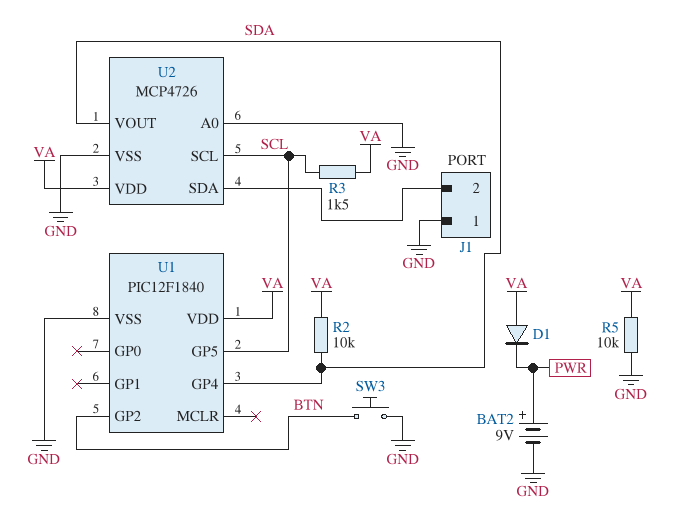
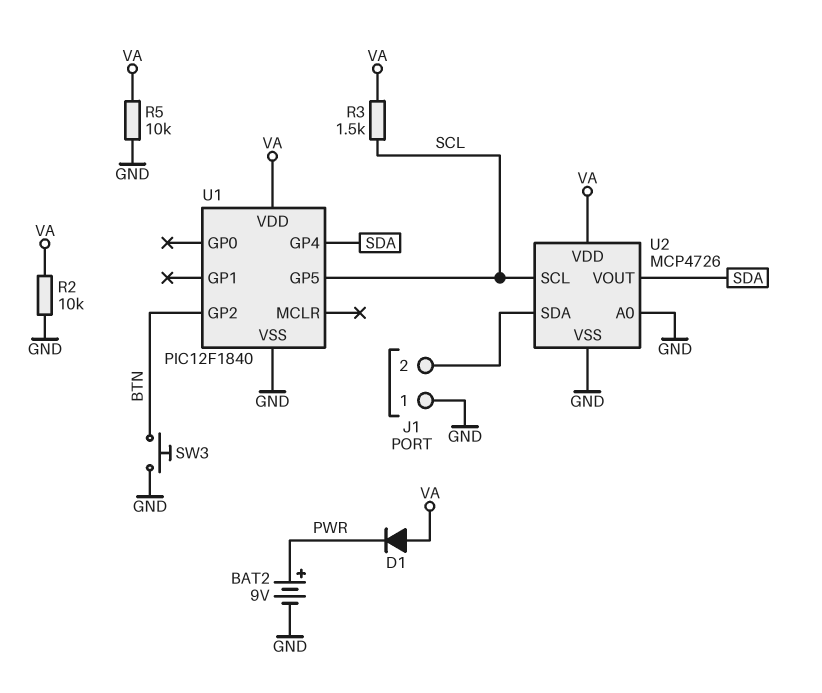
R2: 10k (SDA, VA) -> 10k (GND, VA)

